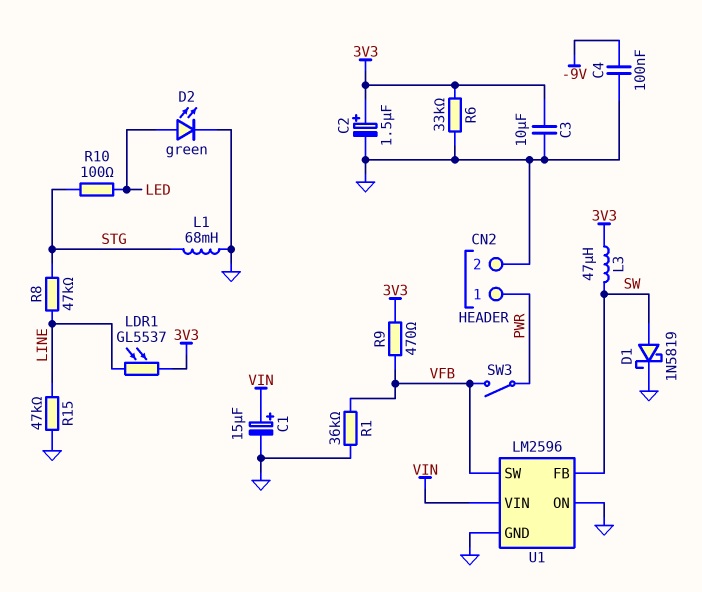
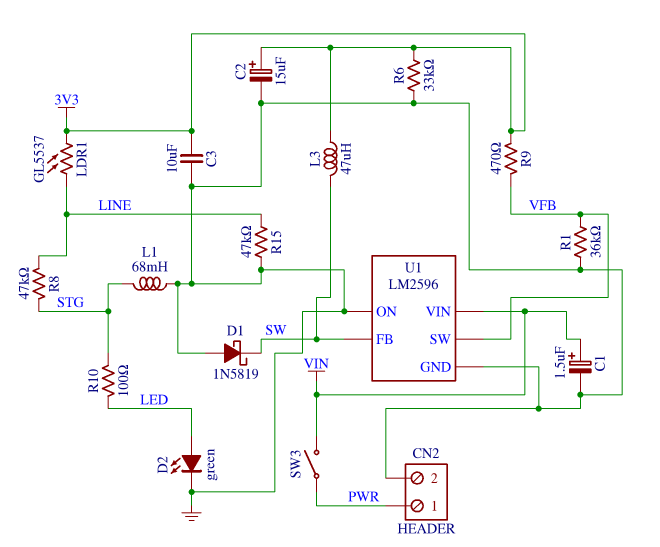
C1: 15uF (plus VIN, minus GND) -> 1.5uF (plus VIN, minus GND)
C2: 1.5uF (plus 3V3, minus GND) -> 15uF (plus 3V3, minus GND)
C4: 100nF (-9V, GND) -> none
D1: schottky 1N5819 (A SW, K GND) -> schottky 1N5819 (A GND, K SW)
SW3: switch (PWR, VFB) -> switch (PWR, VIN)

